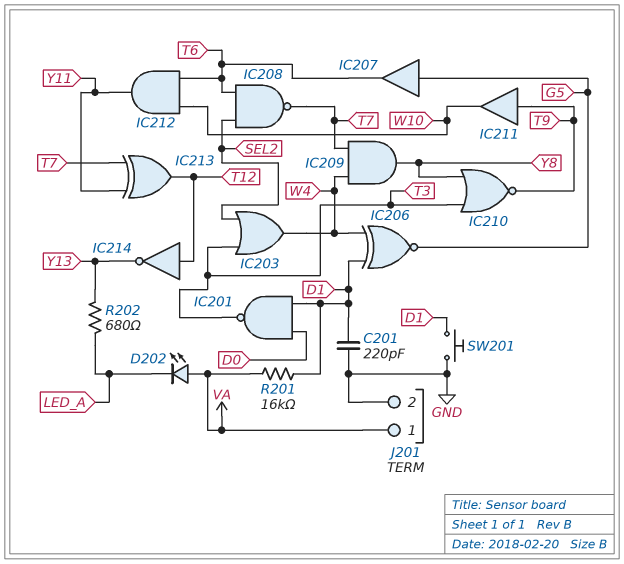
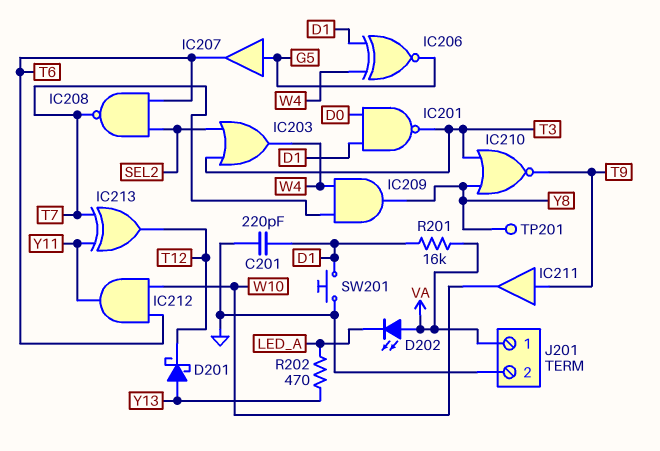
D201: none -> schottky (A Y13, K T12)
IC214: NOT (in T12, out Y13) -> none
R202: 680 (LED_A, Y13) -> 470 (LED_A, Y13)
TP201: none -> test point (Y8)

